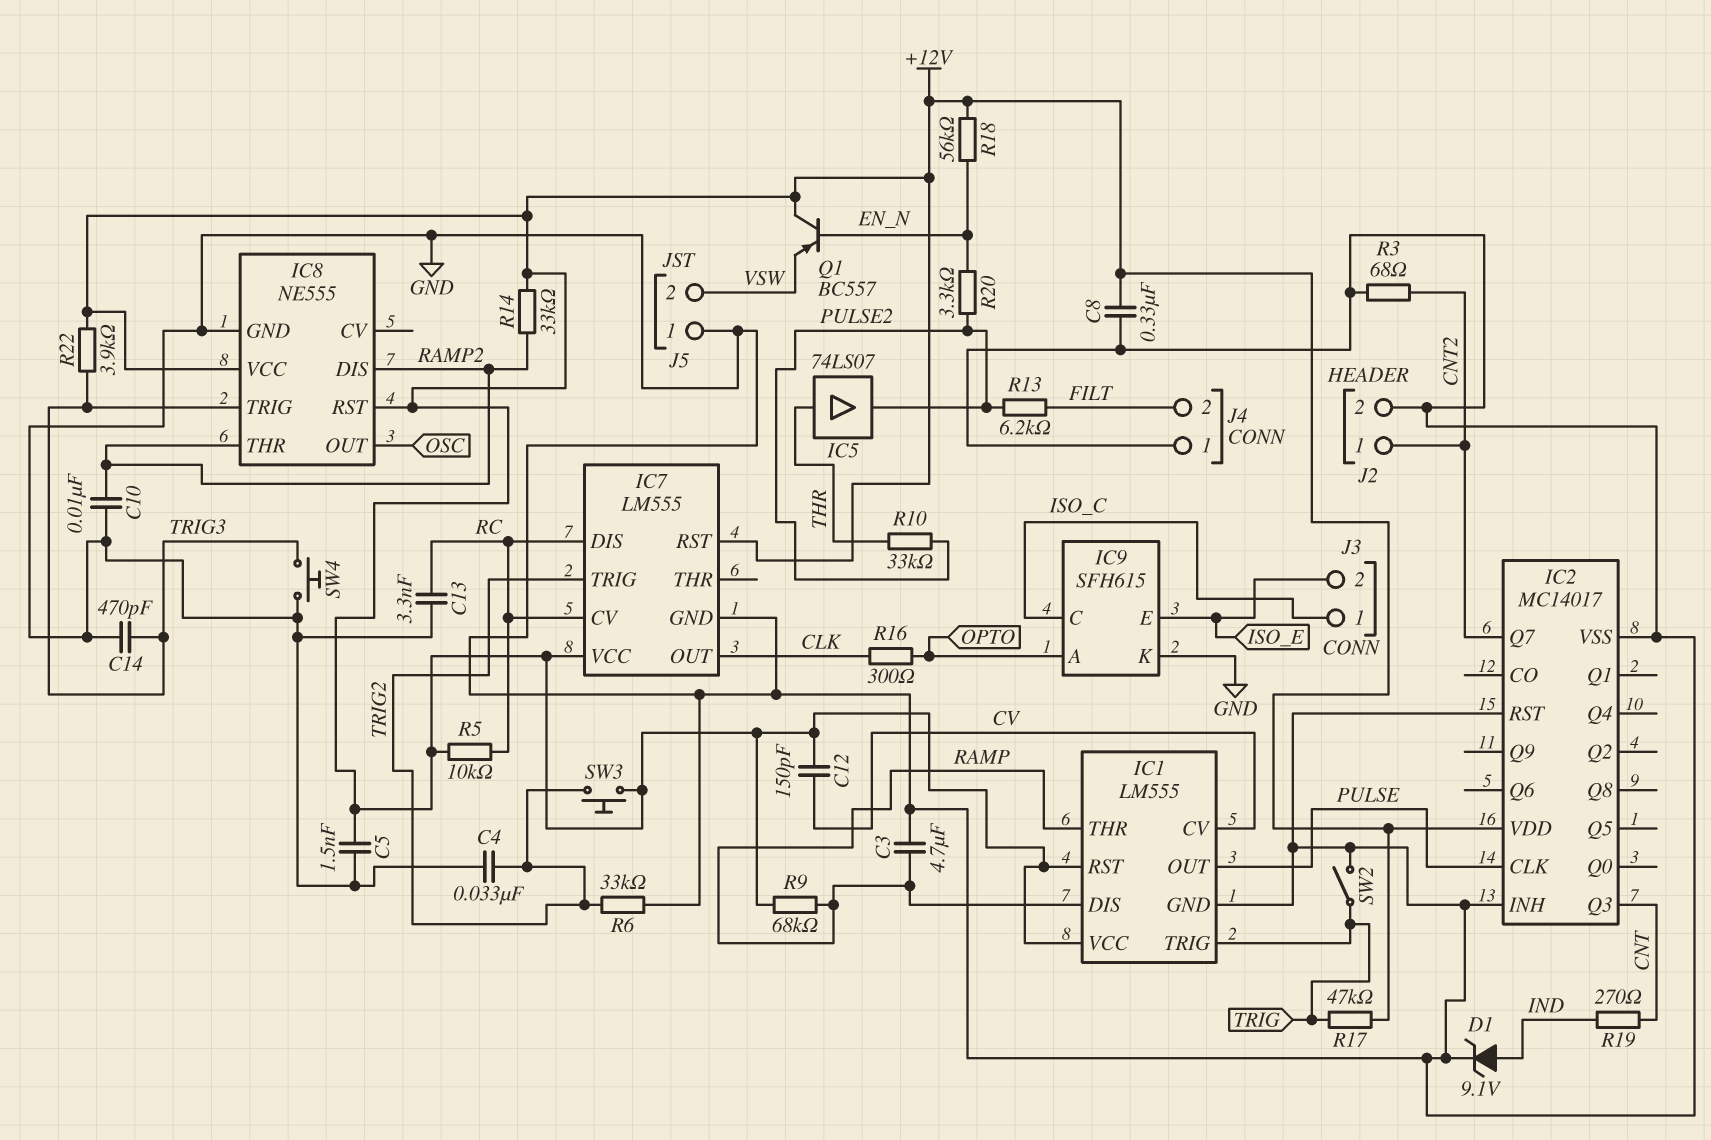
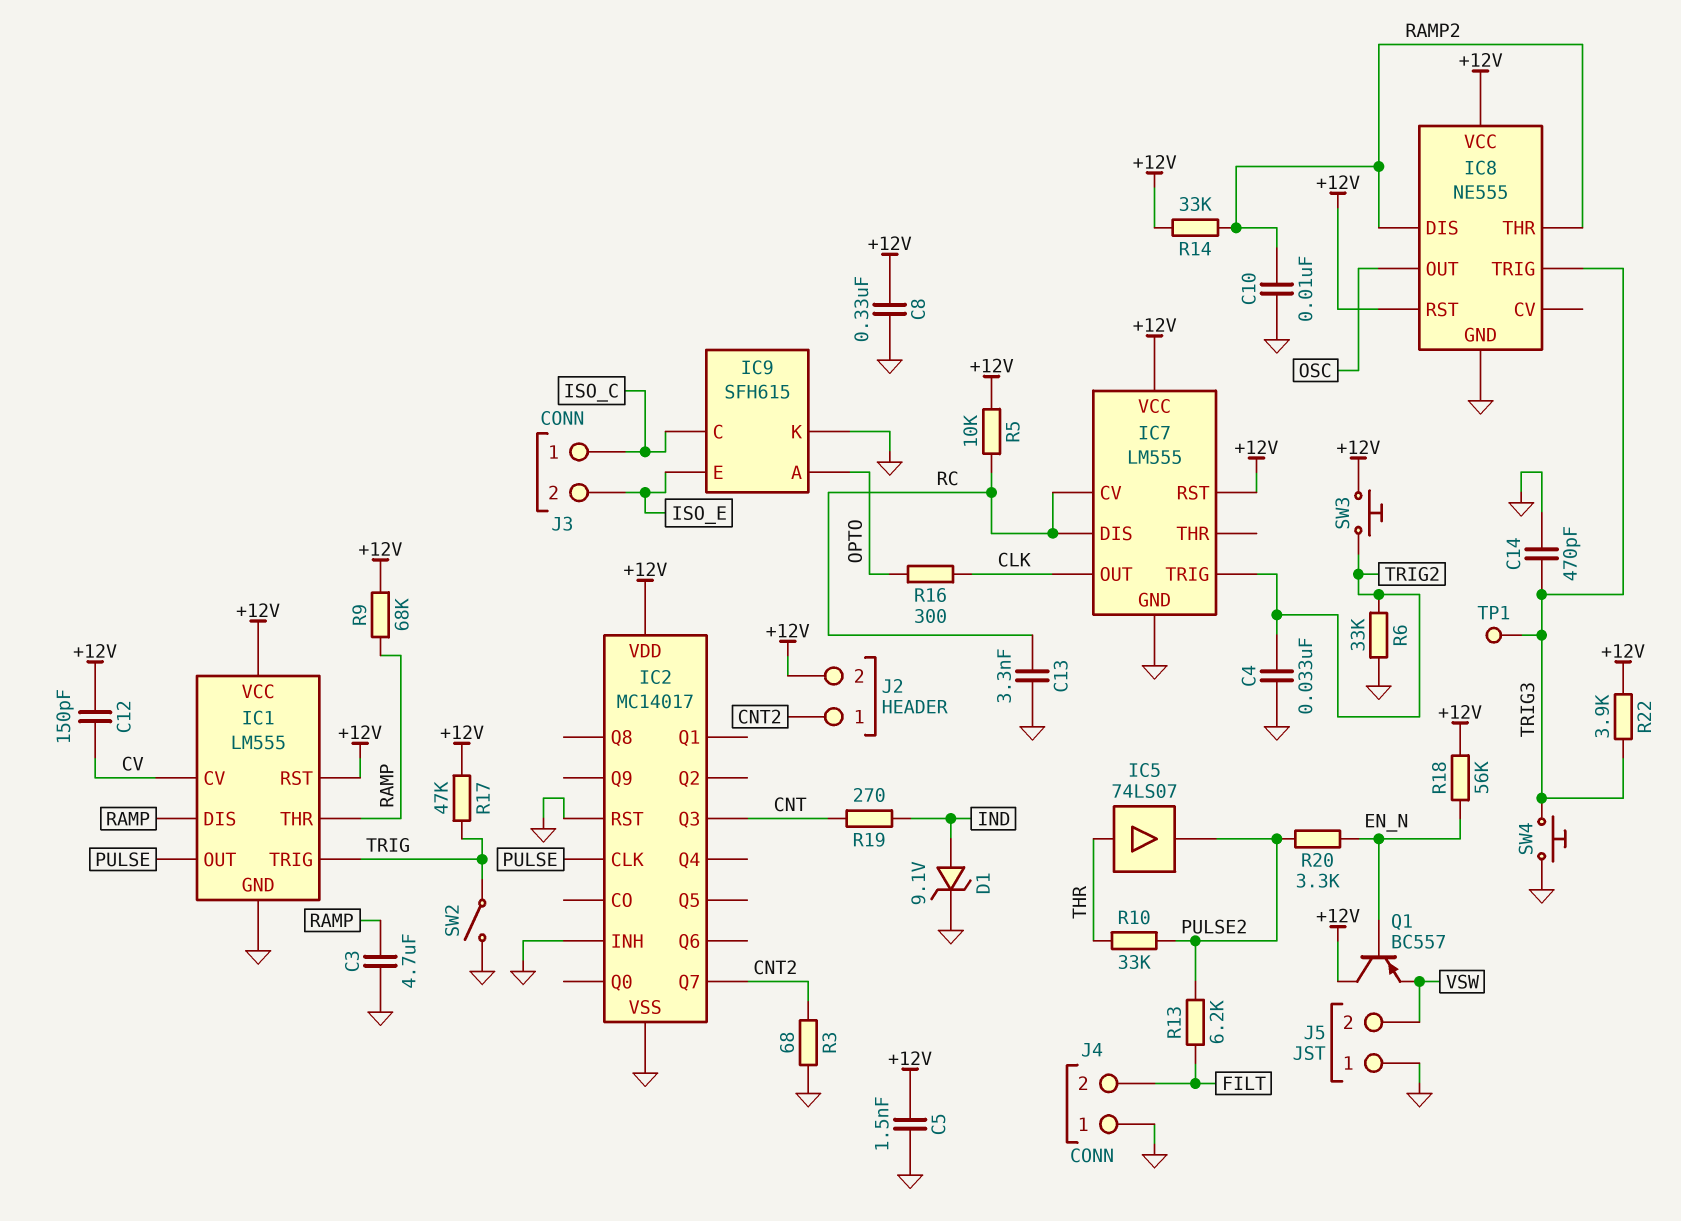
J2 pin 2: GND -> +12V
TP1: none -> test point (TRIG3)

